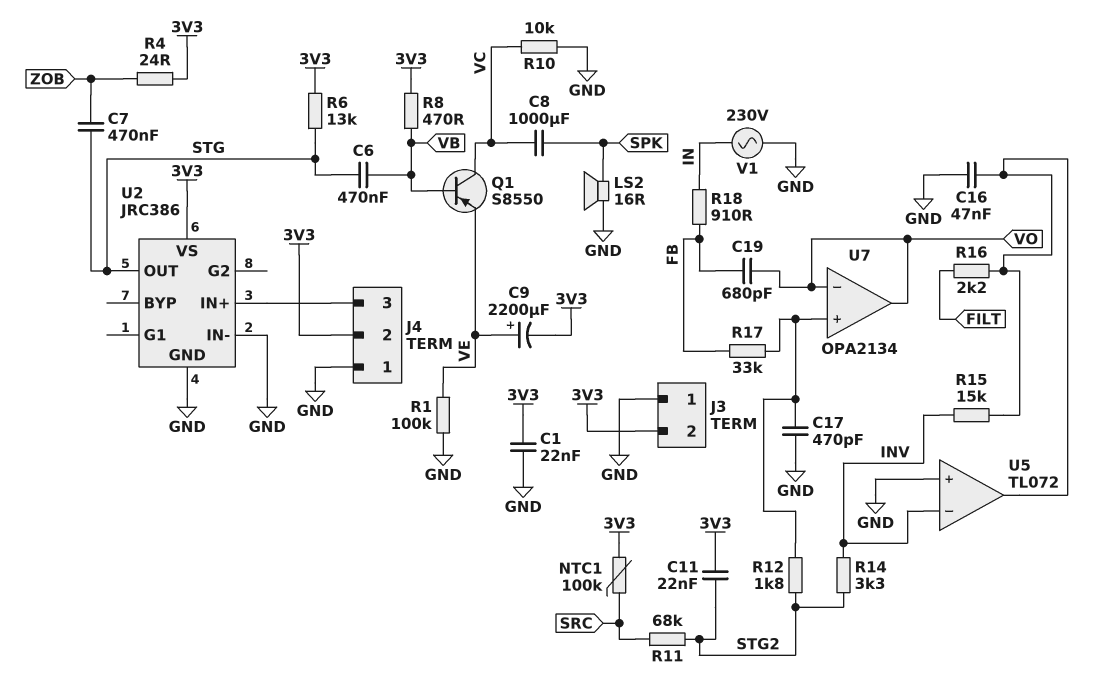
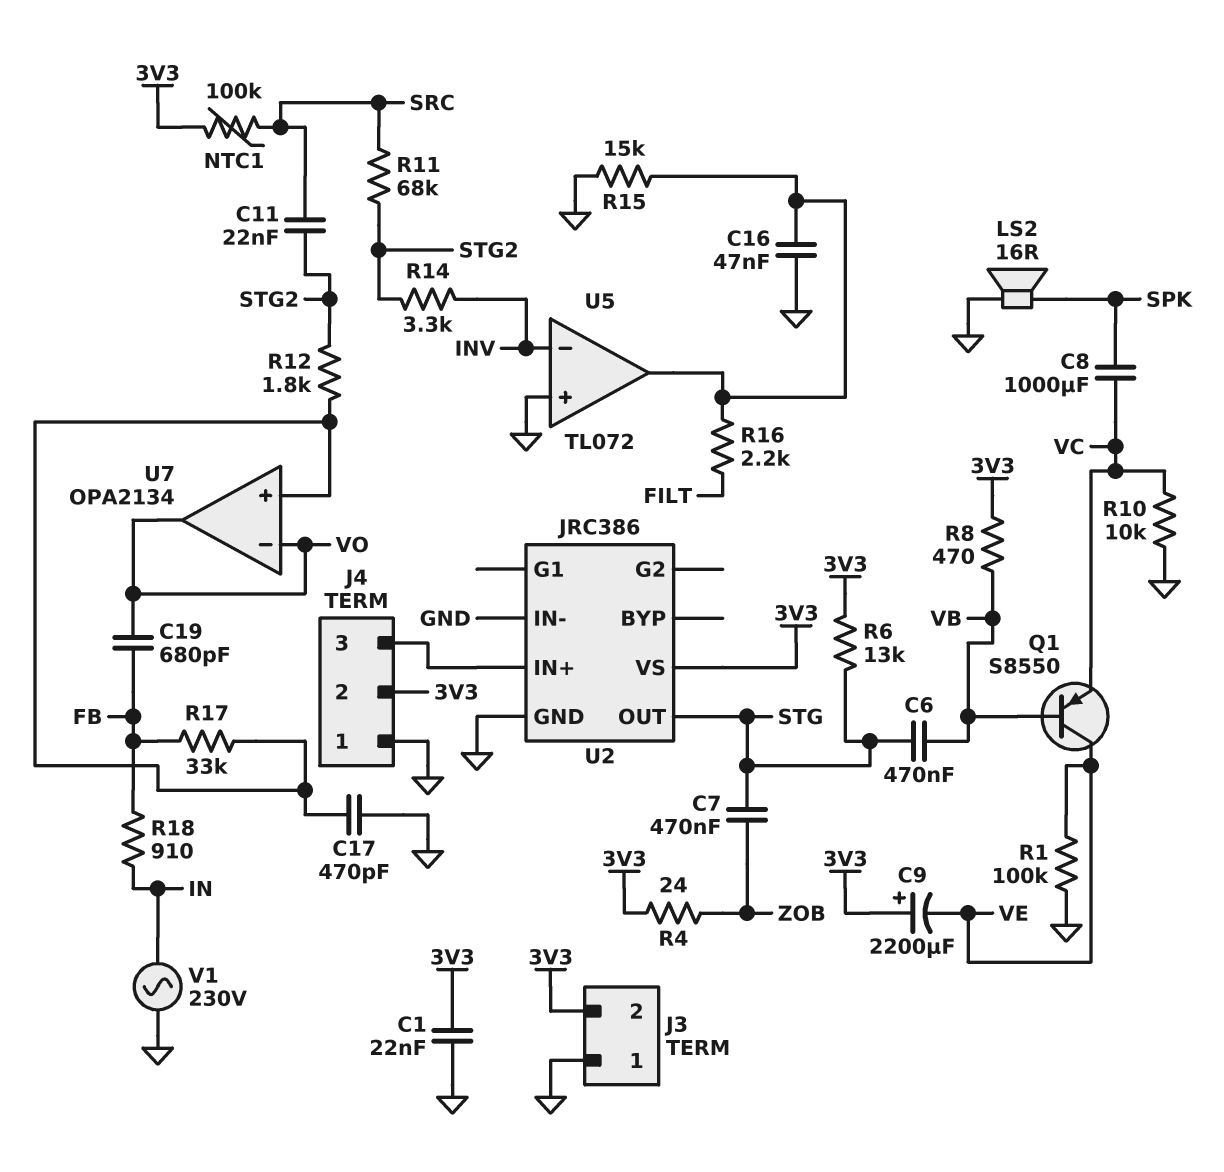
C9: 2200uF (plus VE, minus 3V3) -> 2200uF (plus 3V3, minus VE)
C11: 22nF (3V3, STG2) -> 22nF (SRC, STG2)
Q1: PNP S8550 (B VB, C VC, E VE) -> PNP S8550 (B VB, C VE, E VC)
R15: 15k (INV, U5/out) -> 15k (GND, U5/out)

